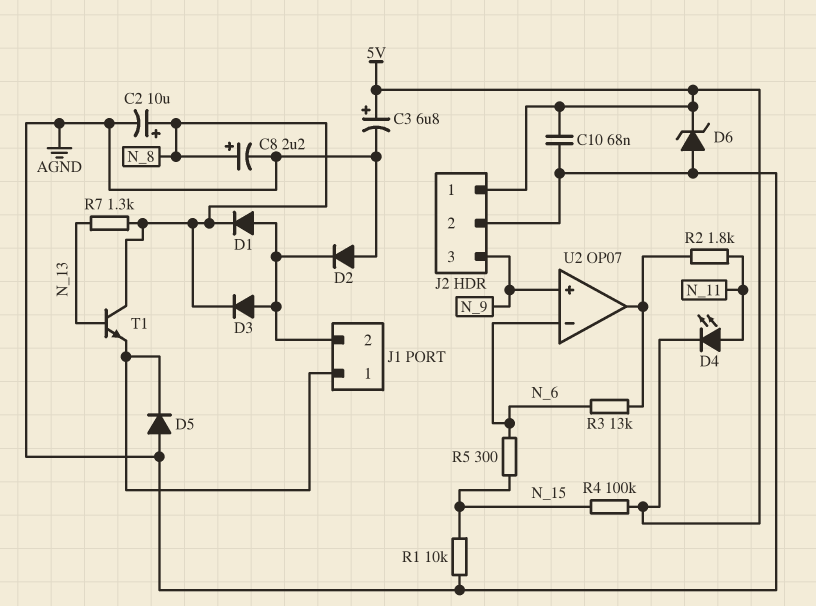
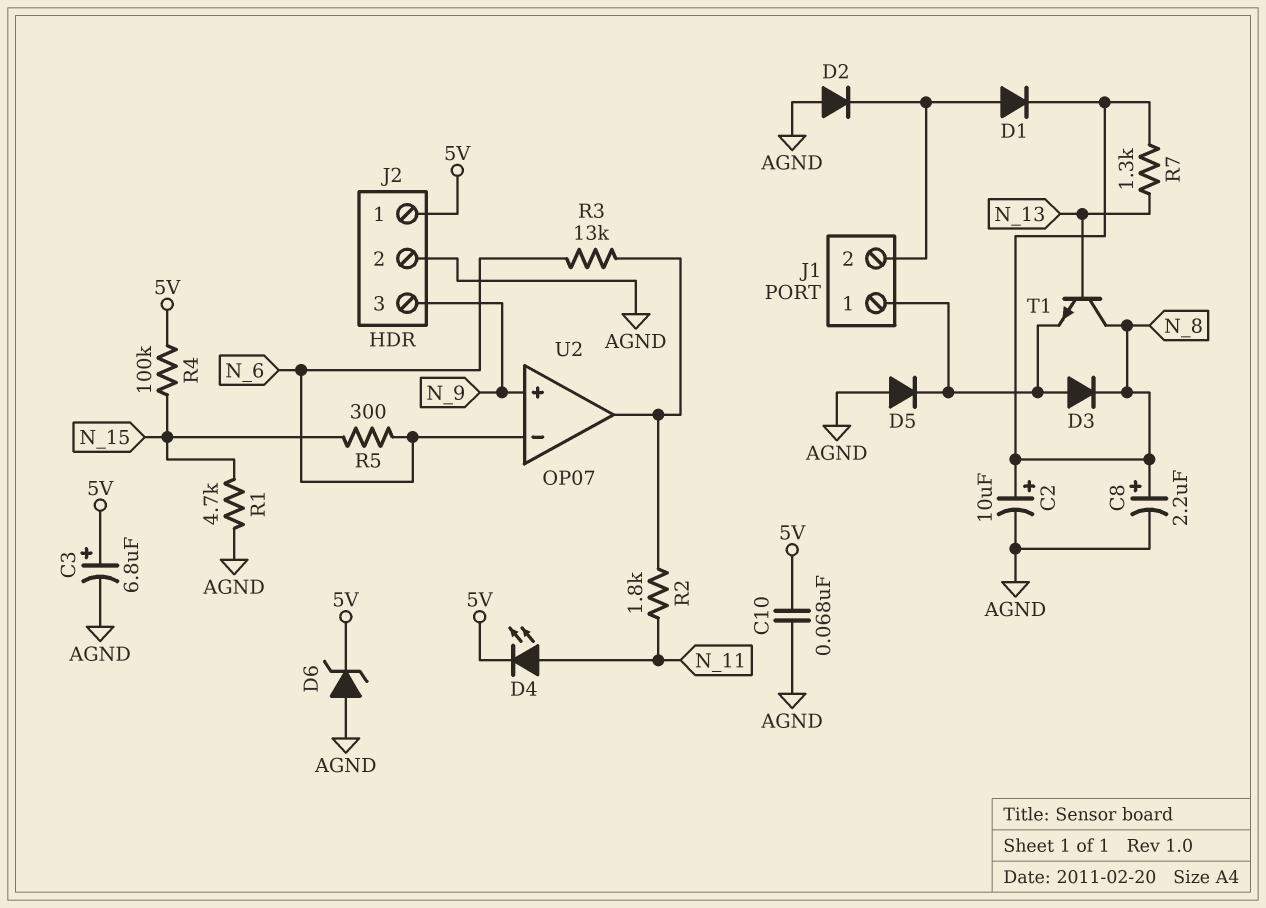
D3: diode (A J1/2, K N_8) -> diode (A J1/1, K N_8)
R1: 10k (AGND, N_15) -> 4.7k (AGND, N_15)

